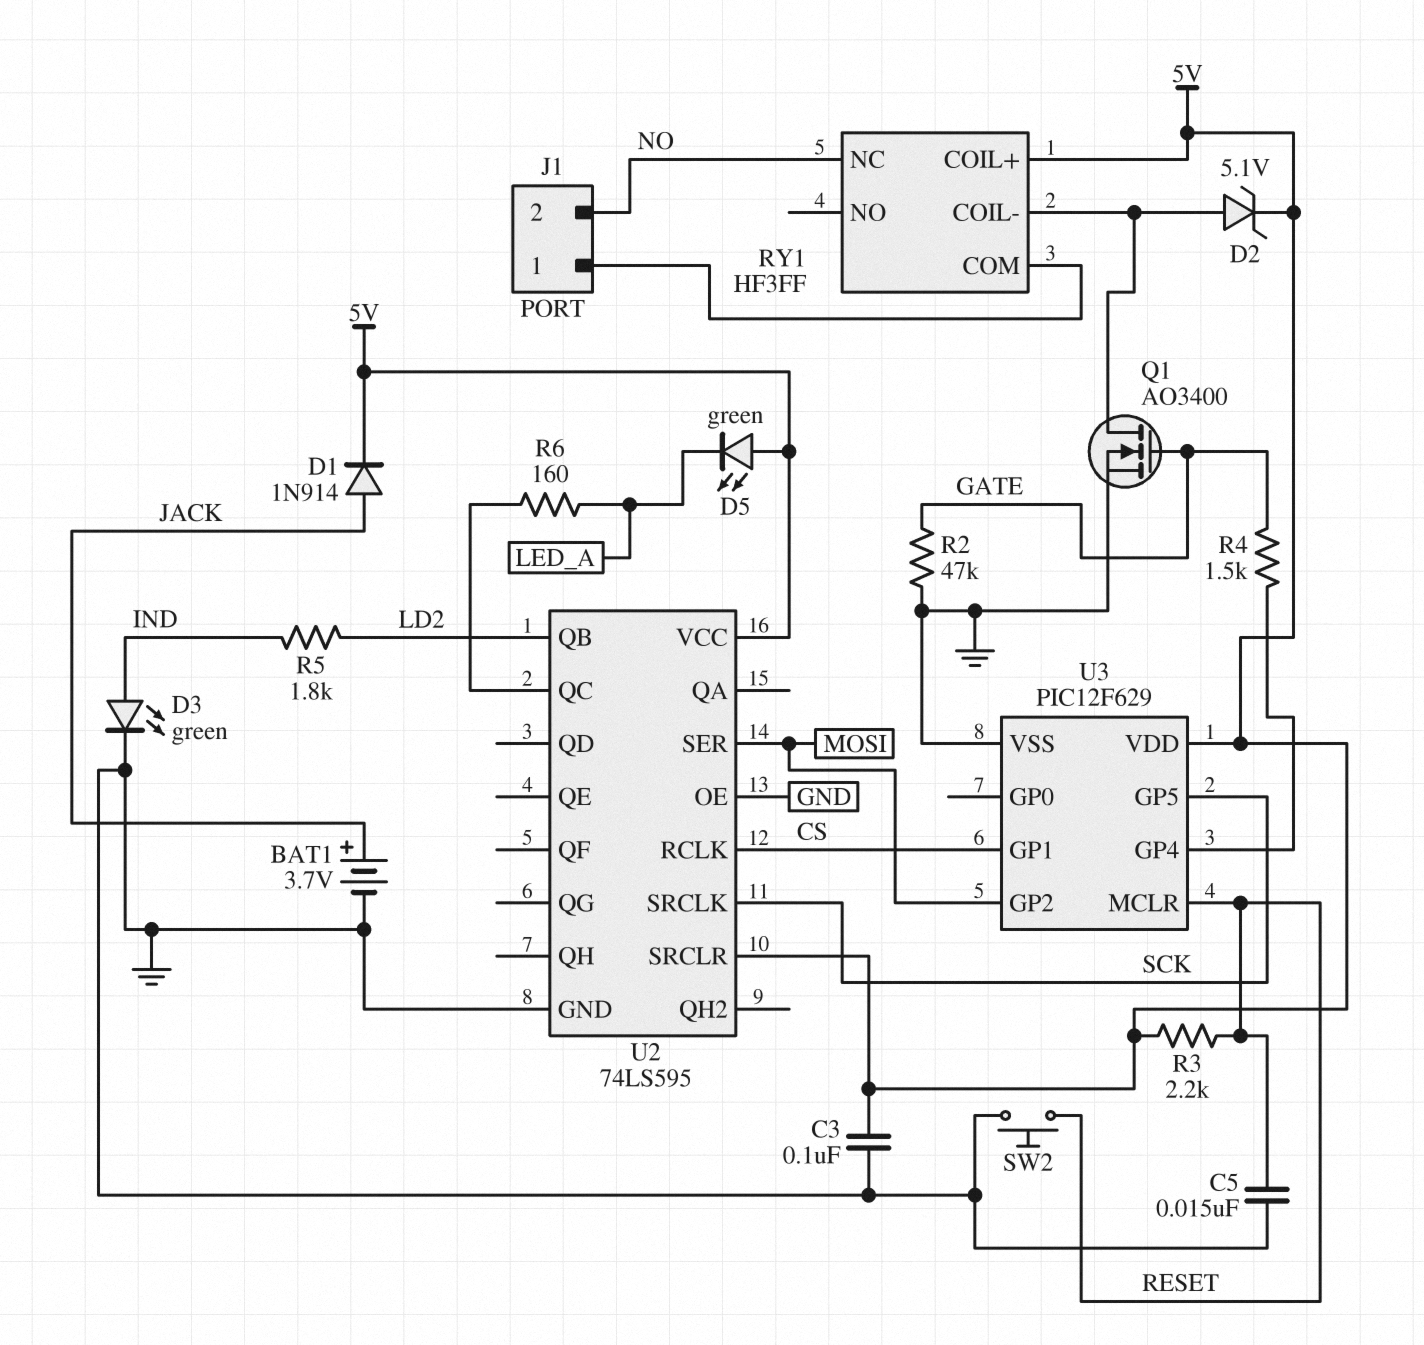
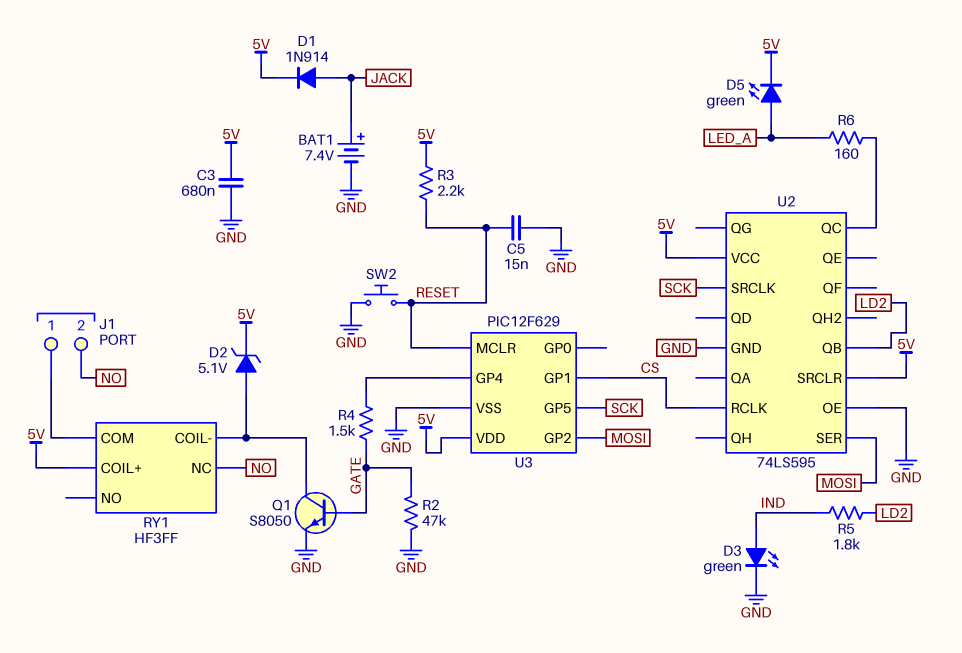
BAT1: 3.7V (plus JACK, minus GND) -> 7.4V (plus JACK, minus GND)
C3: 100nF (5V, GND) -> 680nF (5V, GND)
D5: LED green (A 5V, K LED_A) -> LED green (A LED_A, K 5V)
Q1: NMOS AO3400 (G GATE, D RY1/COIL-, S GND) -> NPN S8050 (B GATE, C RY1/COIL-, E GND)

